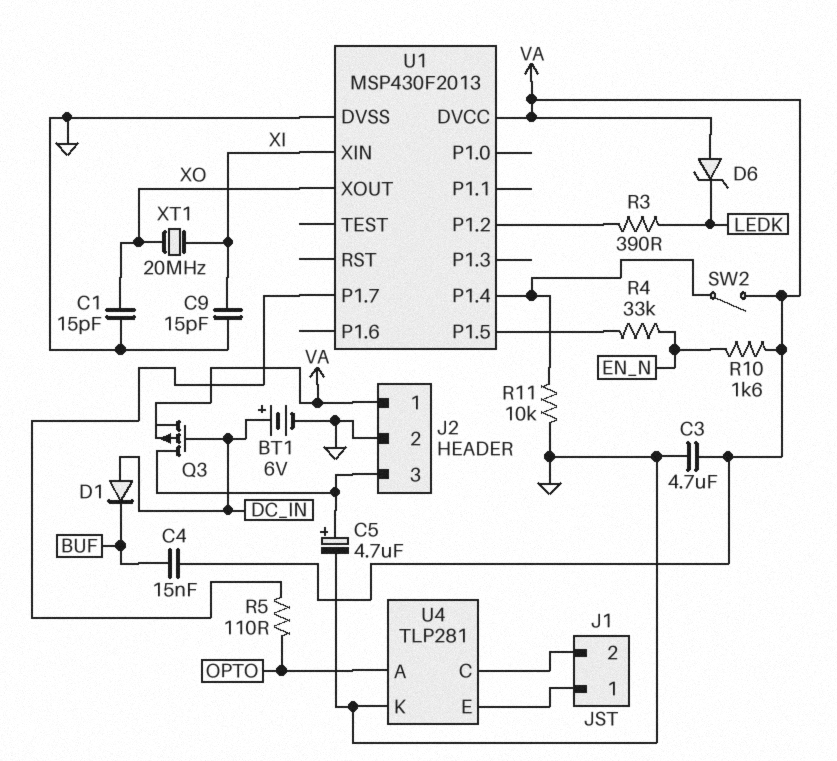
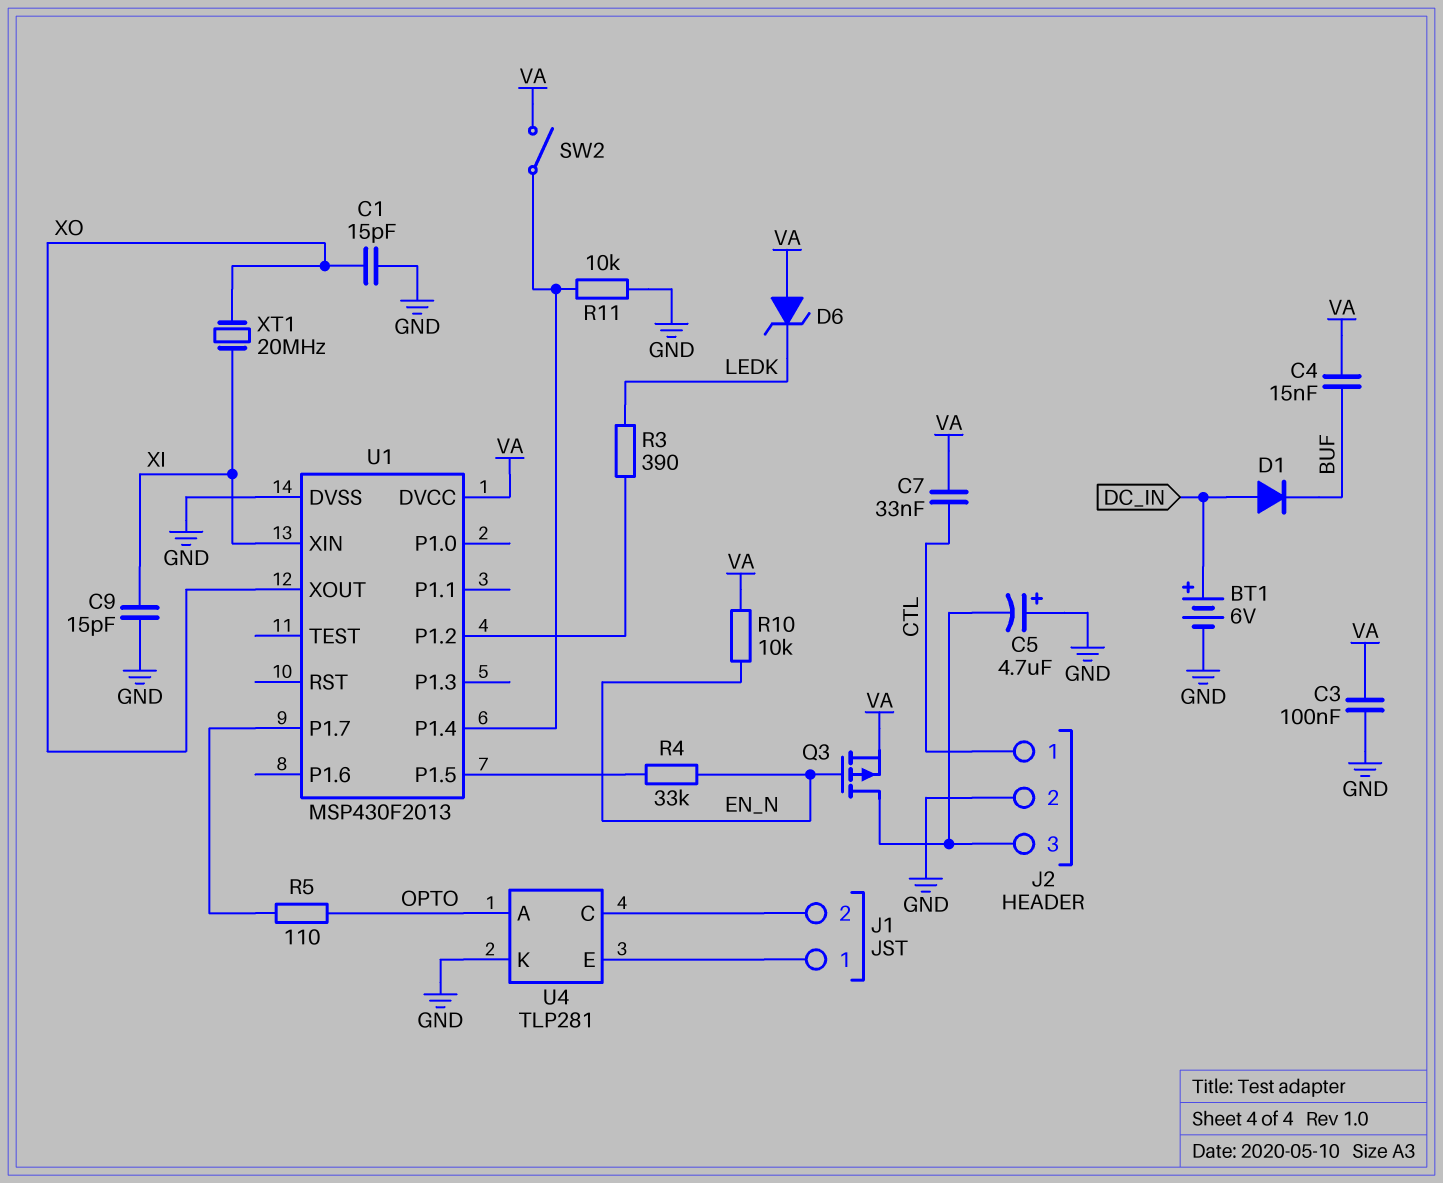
C3: 4.7uF (GND, VA) -> 100nF (GND, VA)
C5: 4.7uF (plus J2/3, minus GND) -> 4.7uF (plus GND, minus J2/3)
C7: none -> 33nF (CTL, VA)
J2 pin 1: VA -> CTL
Q3: PMOS (G DC_IN, D J2/3, S VA) -> PMOS (G EN_N, D J2/3, S VA)
R10: 1.6k (EN_N, VA) -> 10k (EN_N, VA)

